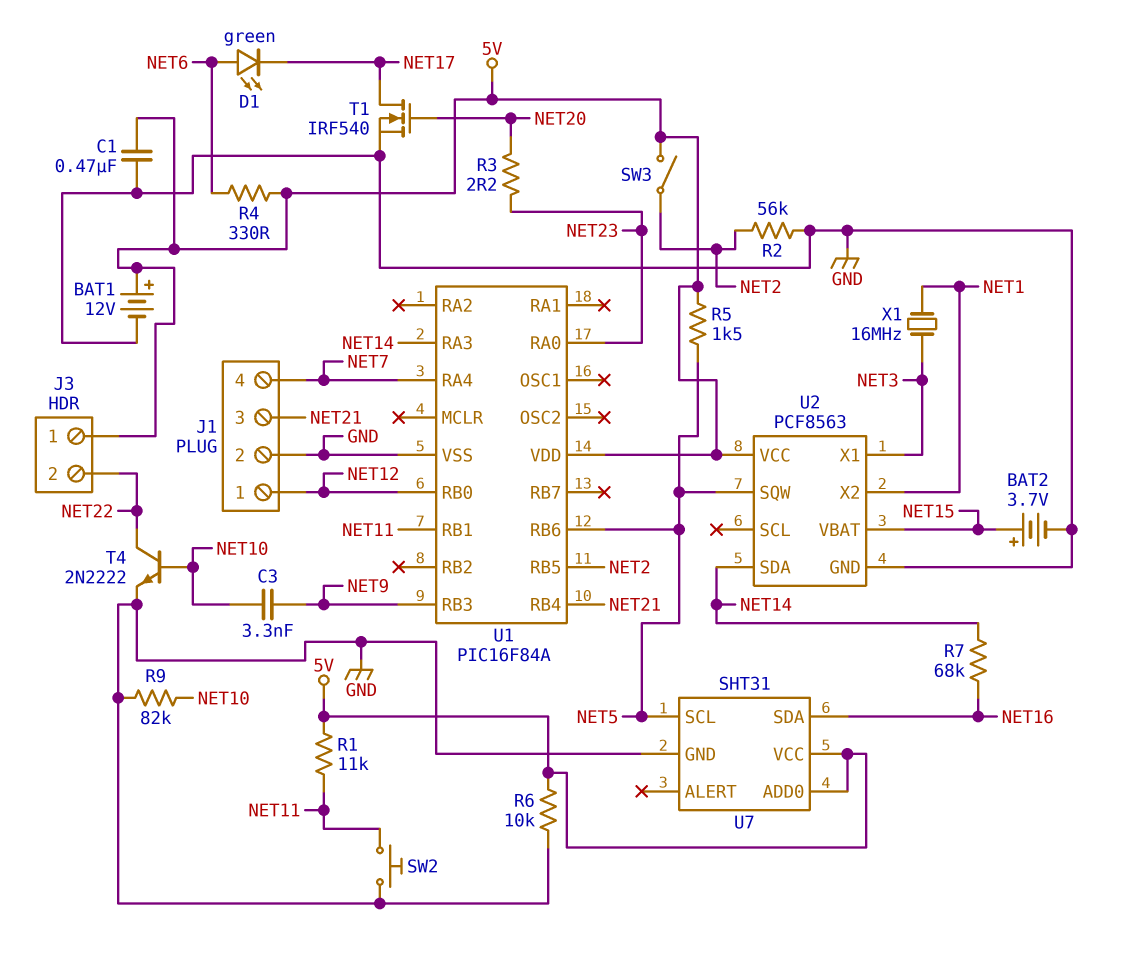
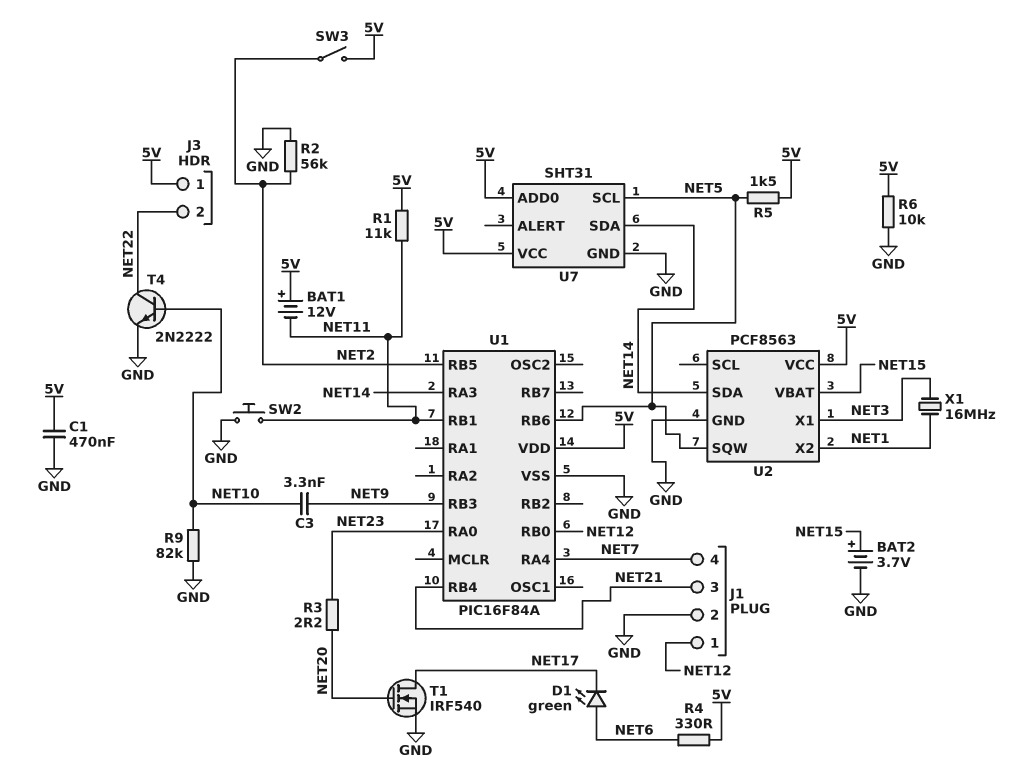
BAT1: 12V (plus 5V, minus GND) -> 12V (plus 5V, minus NET11)
R7: 68k (NET14, NET16) -> none
U7 pin SDA: NET16 -> NET14

